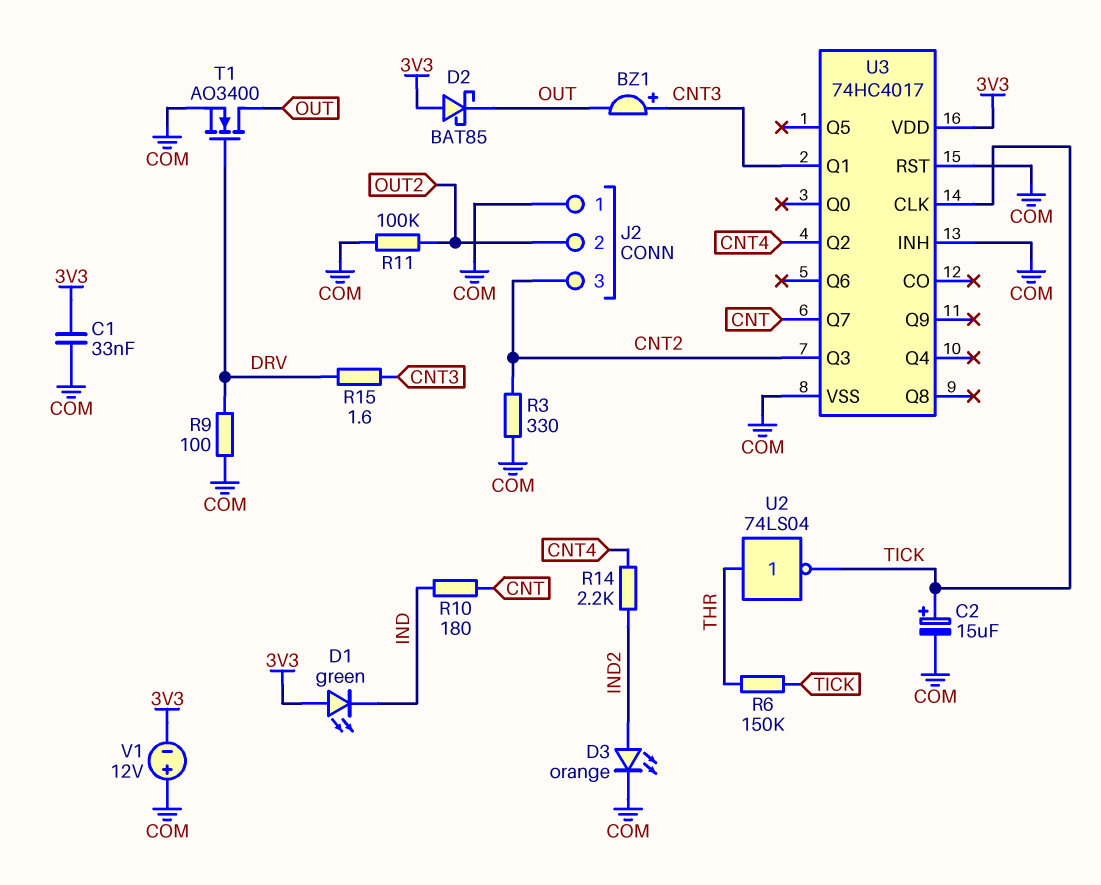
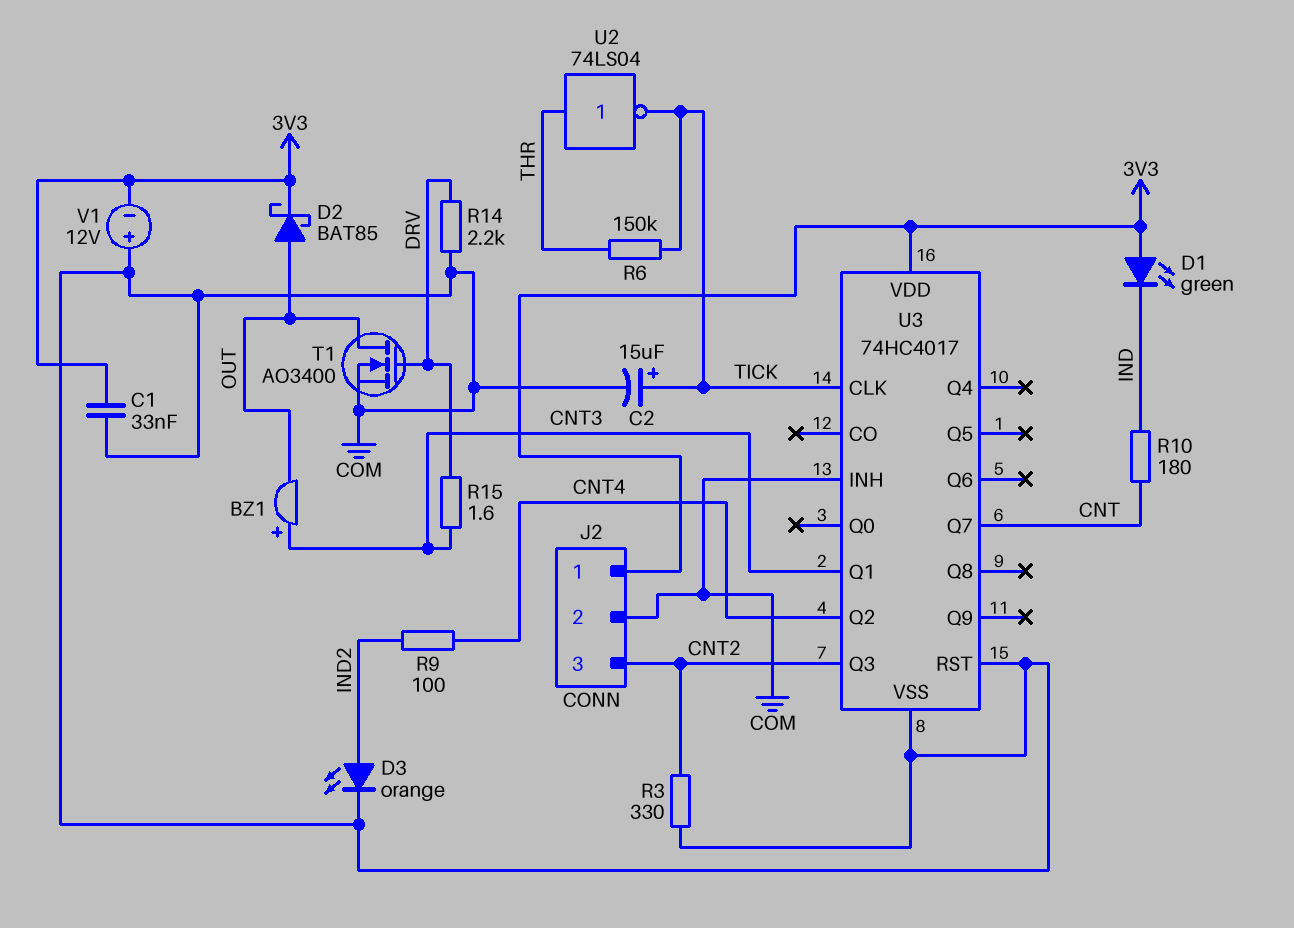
D2: schottky BAT85 (A 3V3, K OUT) -> schottky BAT85 (A OUT, K 3V3)
J2 pin 1: COM -> 3V3
J2 pin 2: OUT2 -> COM
R9: 100 (COM, DRV) -> 100 (CNT4, IND2)
R11: 100k (COM, OUT2) -> none
R14: 2.2k (CNT4, IND2) -> 2.2k (COM, DRV)

